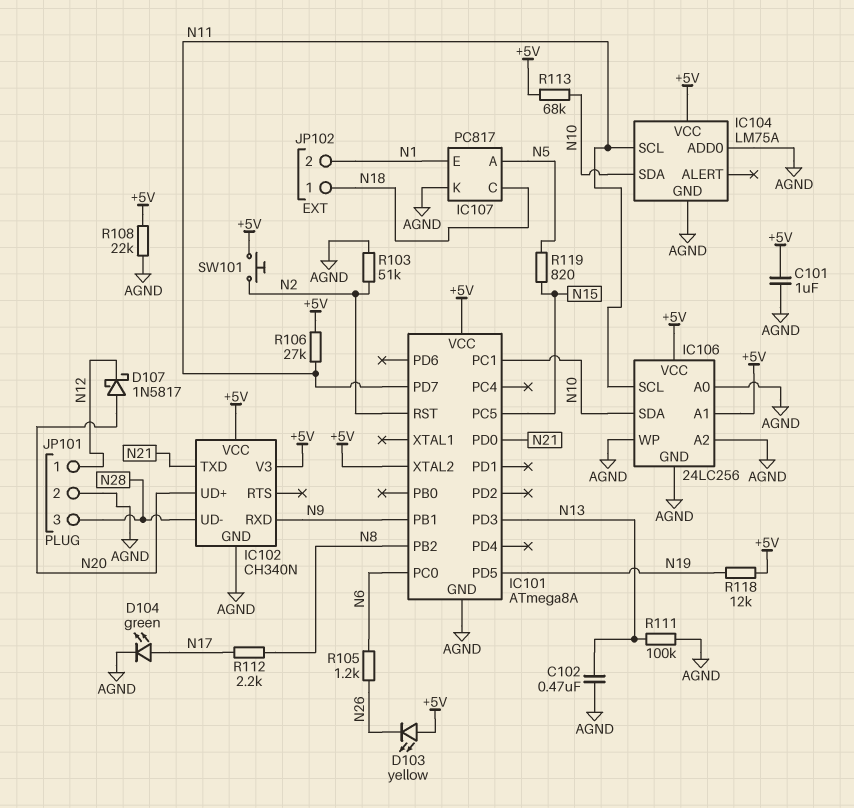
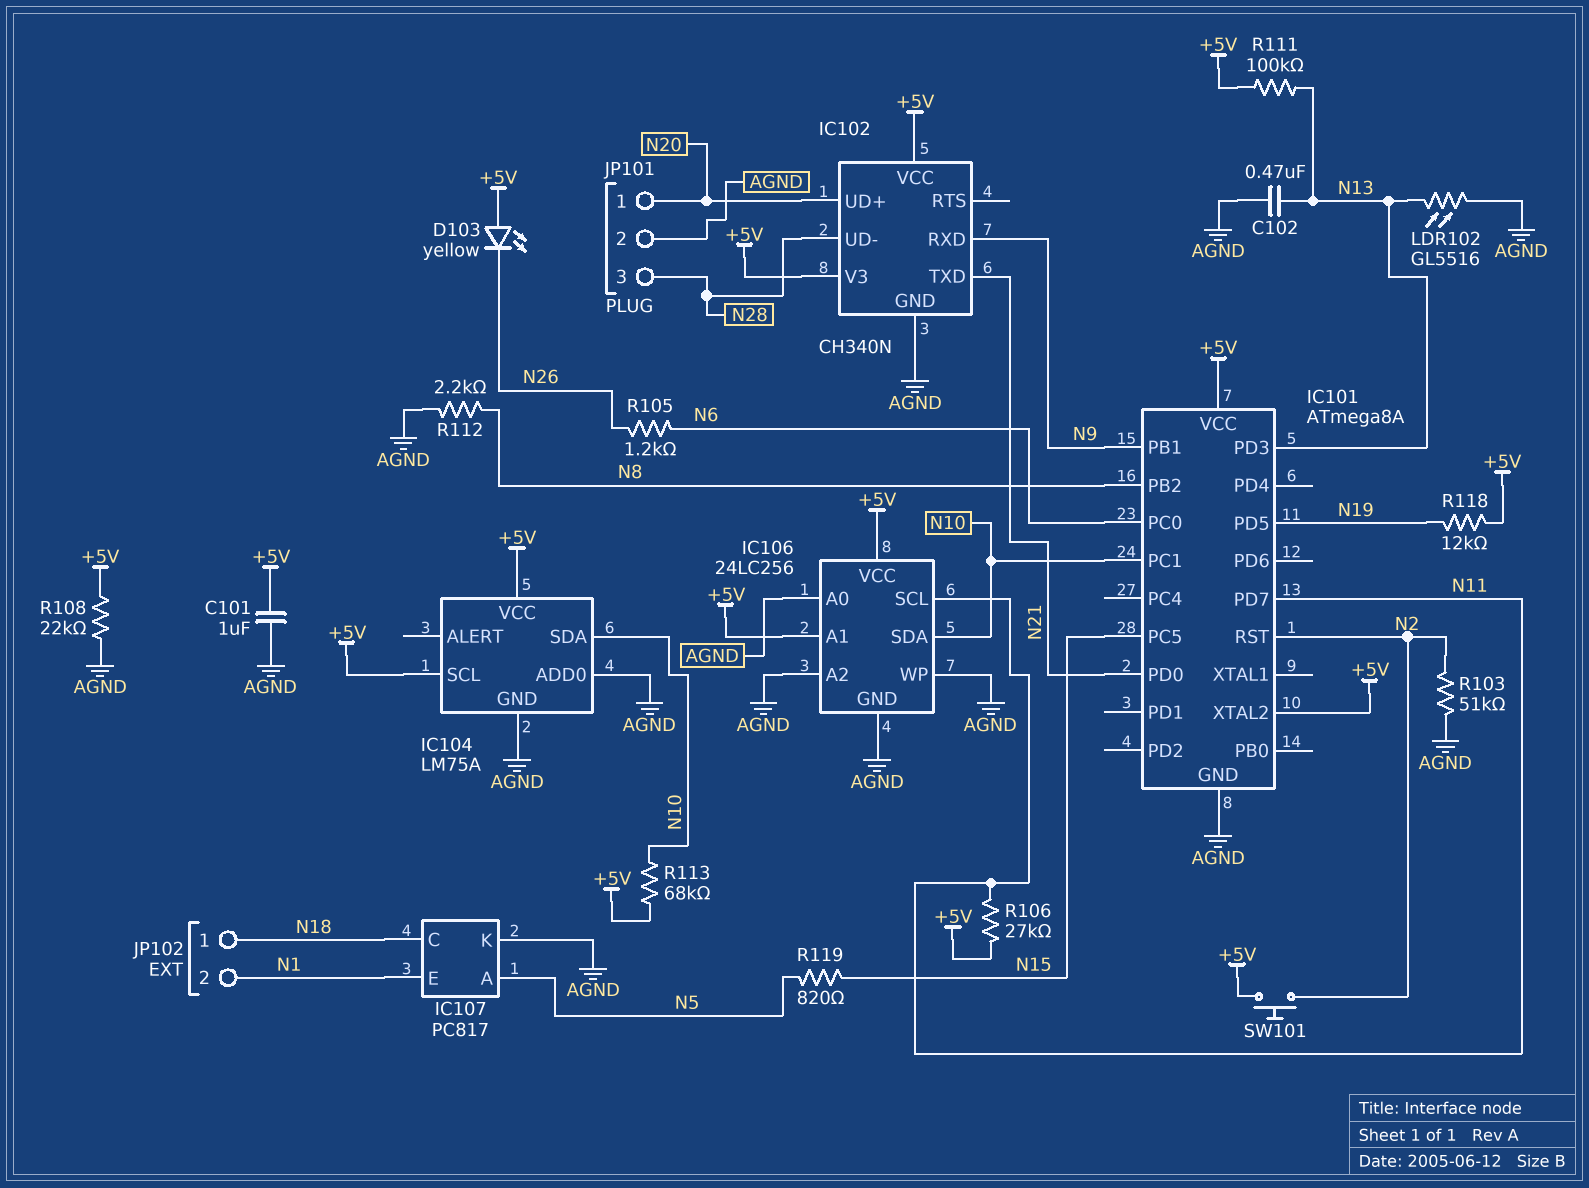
D104: LED green (A N17, K AGND) -> none
D107: schottky 1N5817 (A N20, K N12) -> none
IC104 pin SCL: N11 -> +5V
JP101 pin 1: N12 -> N20
LDR102: none -> GL5516 (AGND, N13)
R111: 100k (AGND, N13) -> 100k (+5V, N13)
R112: 2.2k (N8, N17) -> 2.2k (AGND, N8)

